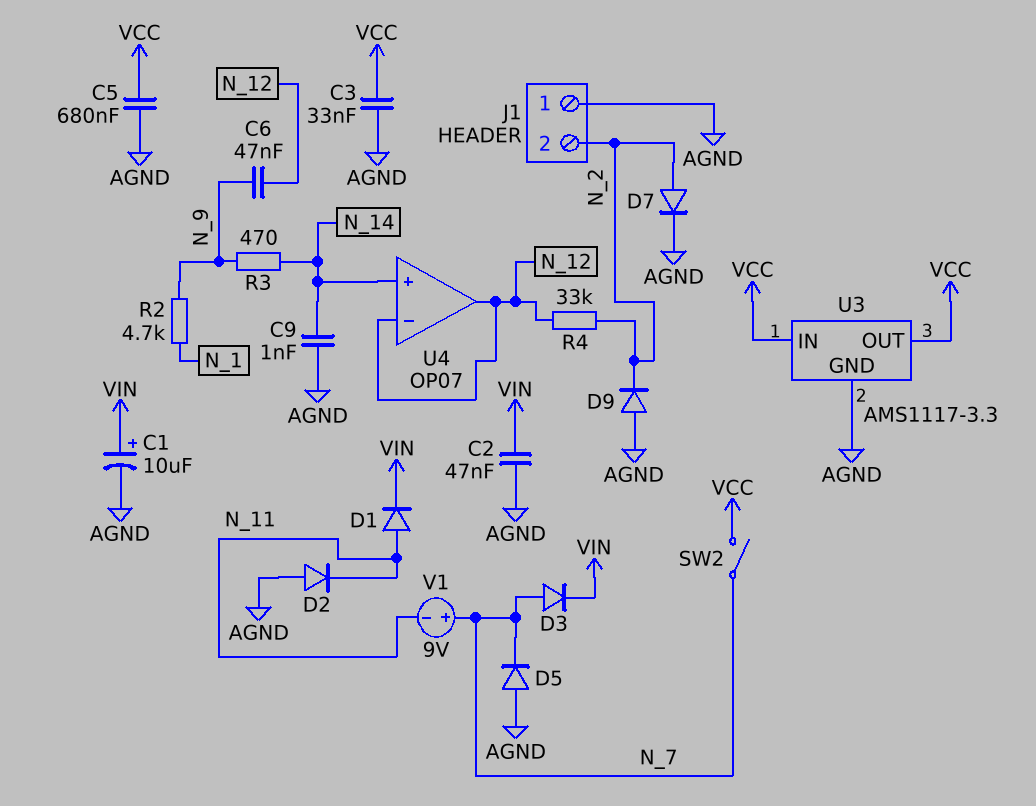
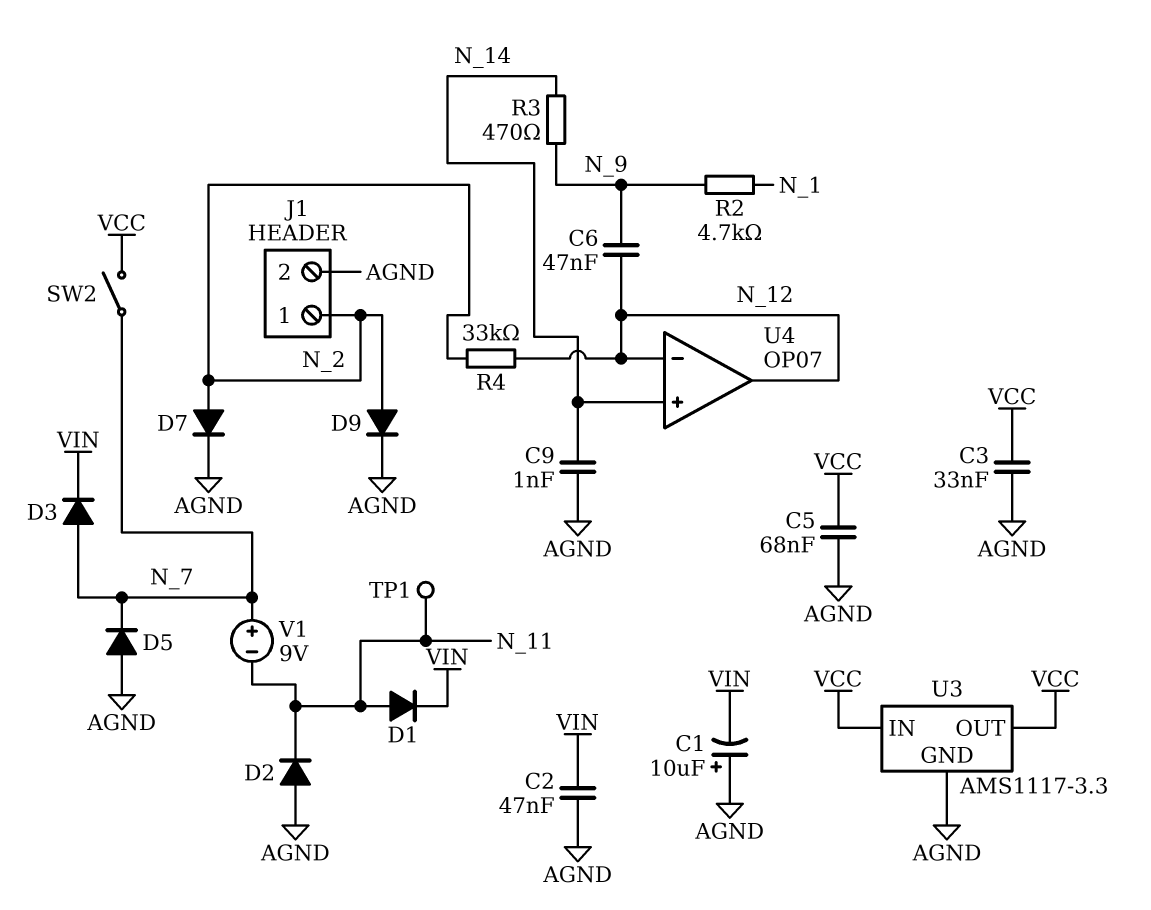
C1: 10uF (plus VIN, minus AGND) -> 10uF (plus AGND, minus VIN)
C5: 680nF (AGND, VCC) -> 68nF (AGND, VCC)
D9: diode (A AGND, K N_2) -> diode (A N_2, K AGND)
J1 pin 1: AGND -> N_2
J1 pin 2: N_2 -> AGND
TP1: none -> test point (N_11)

